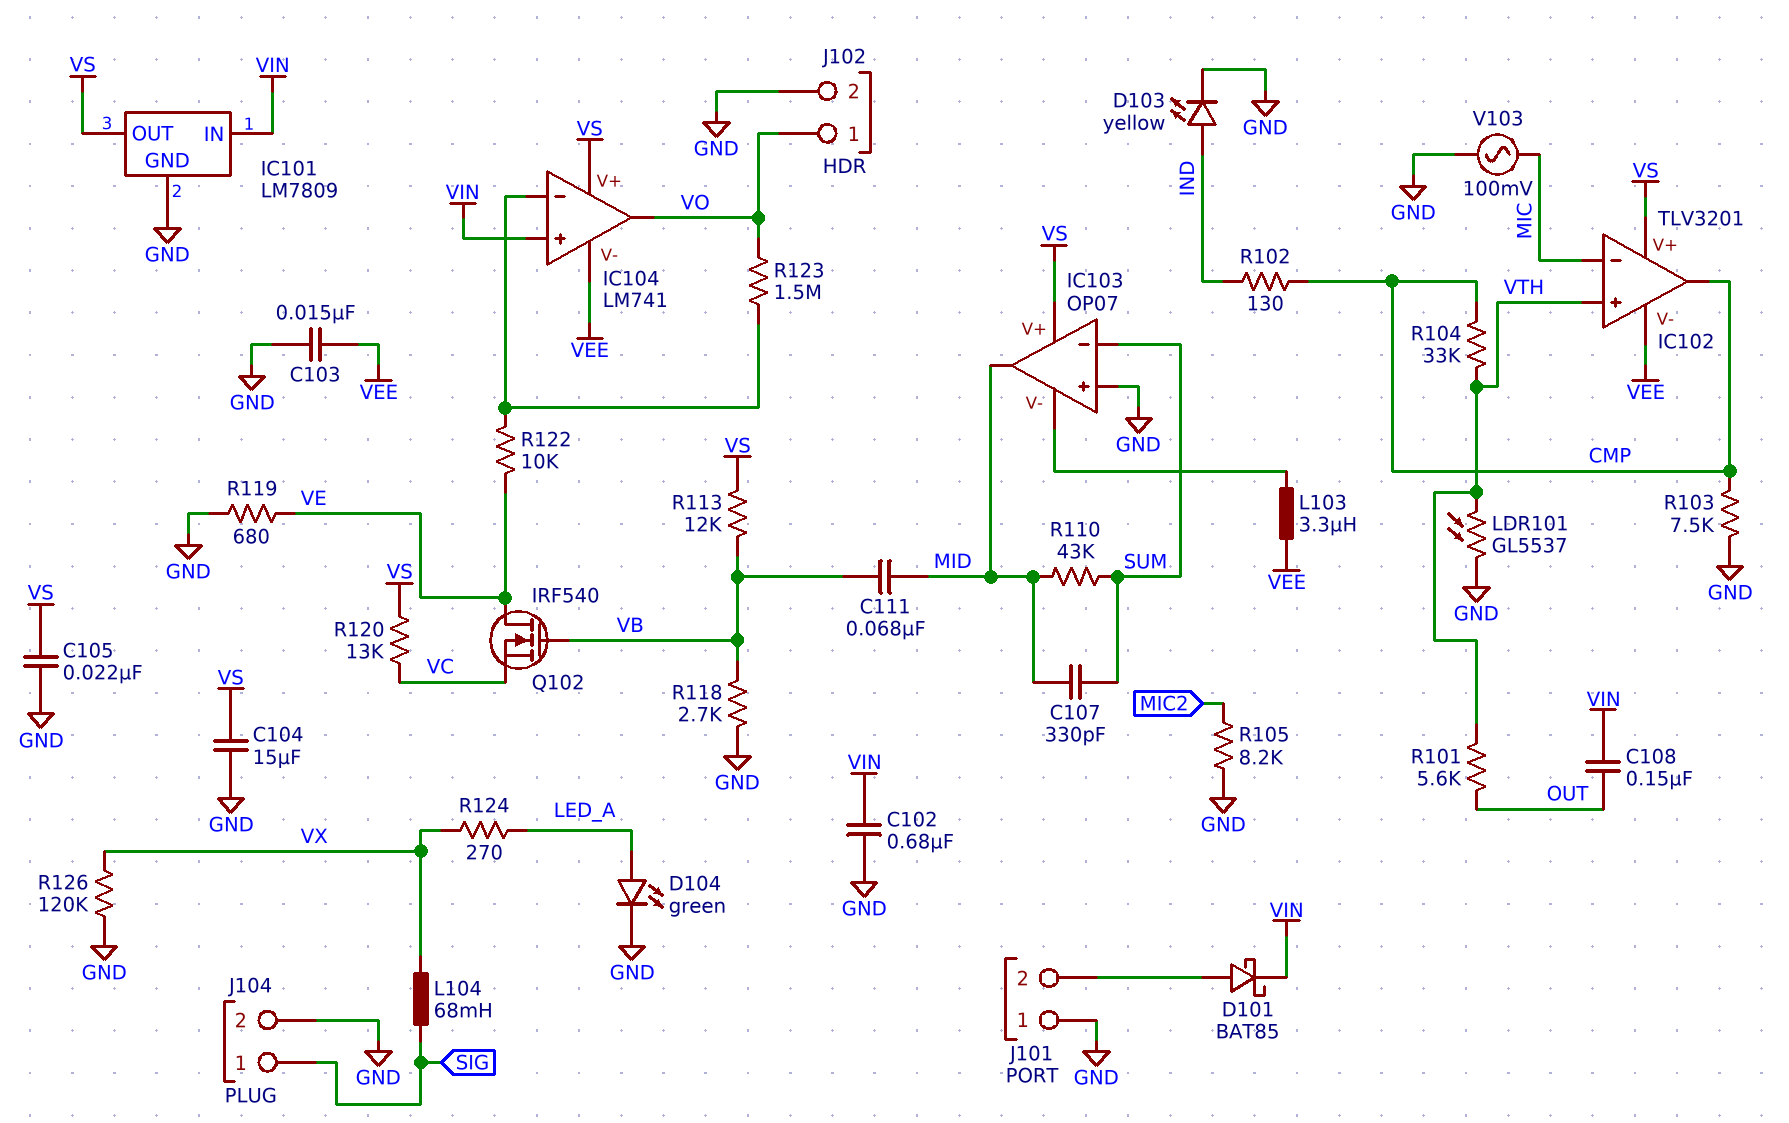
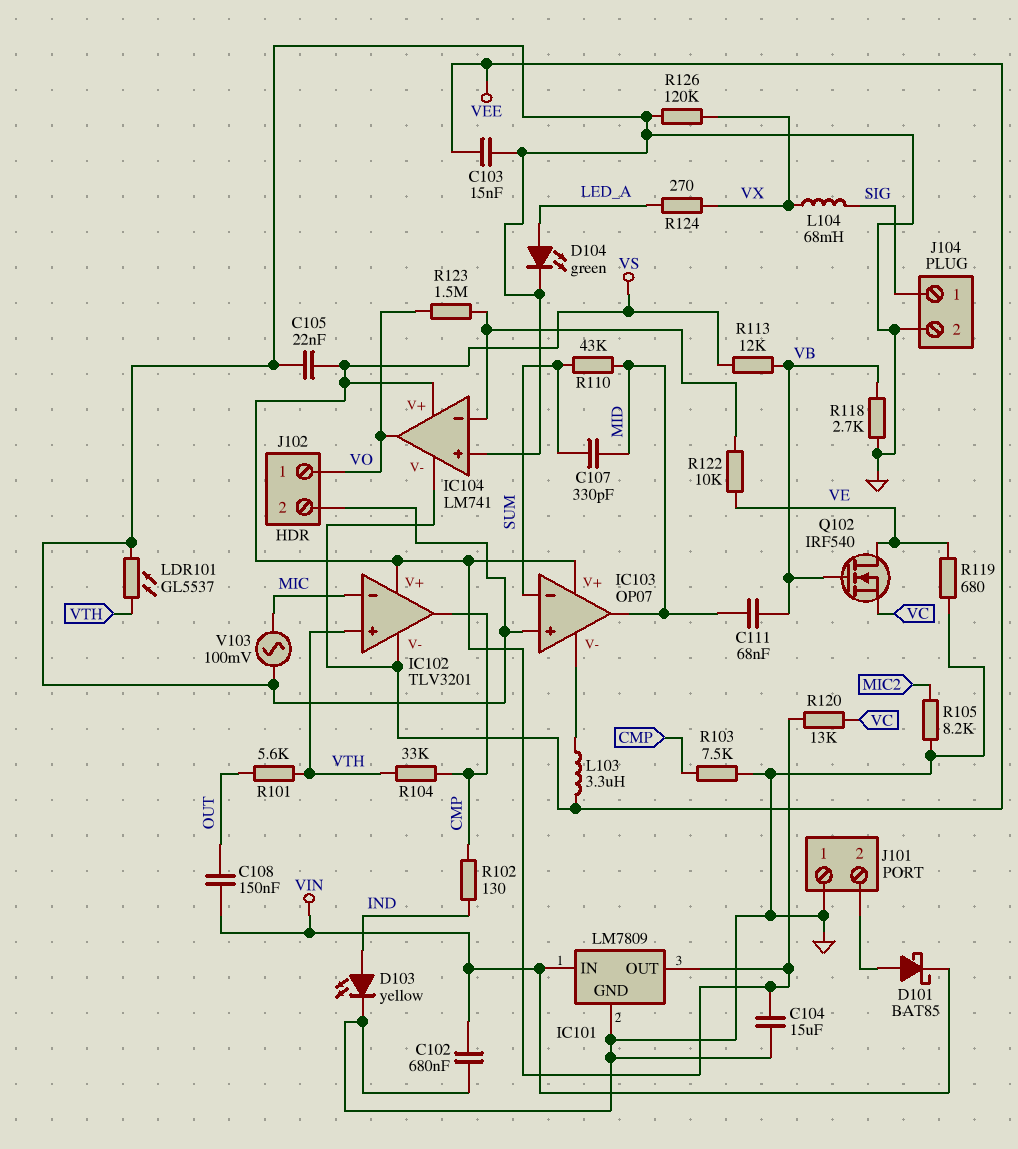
IC104 pin in+: VIN -> GND

